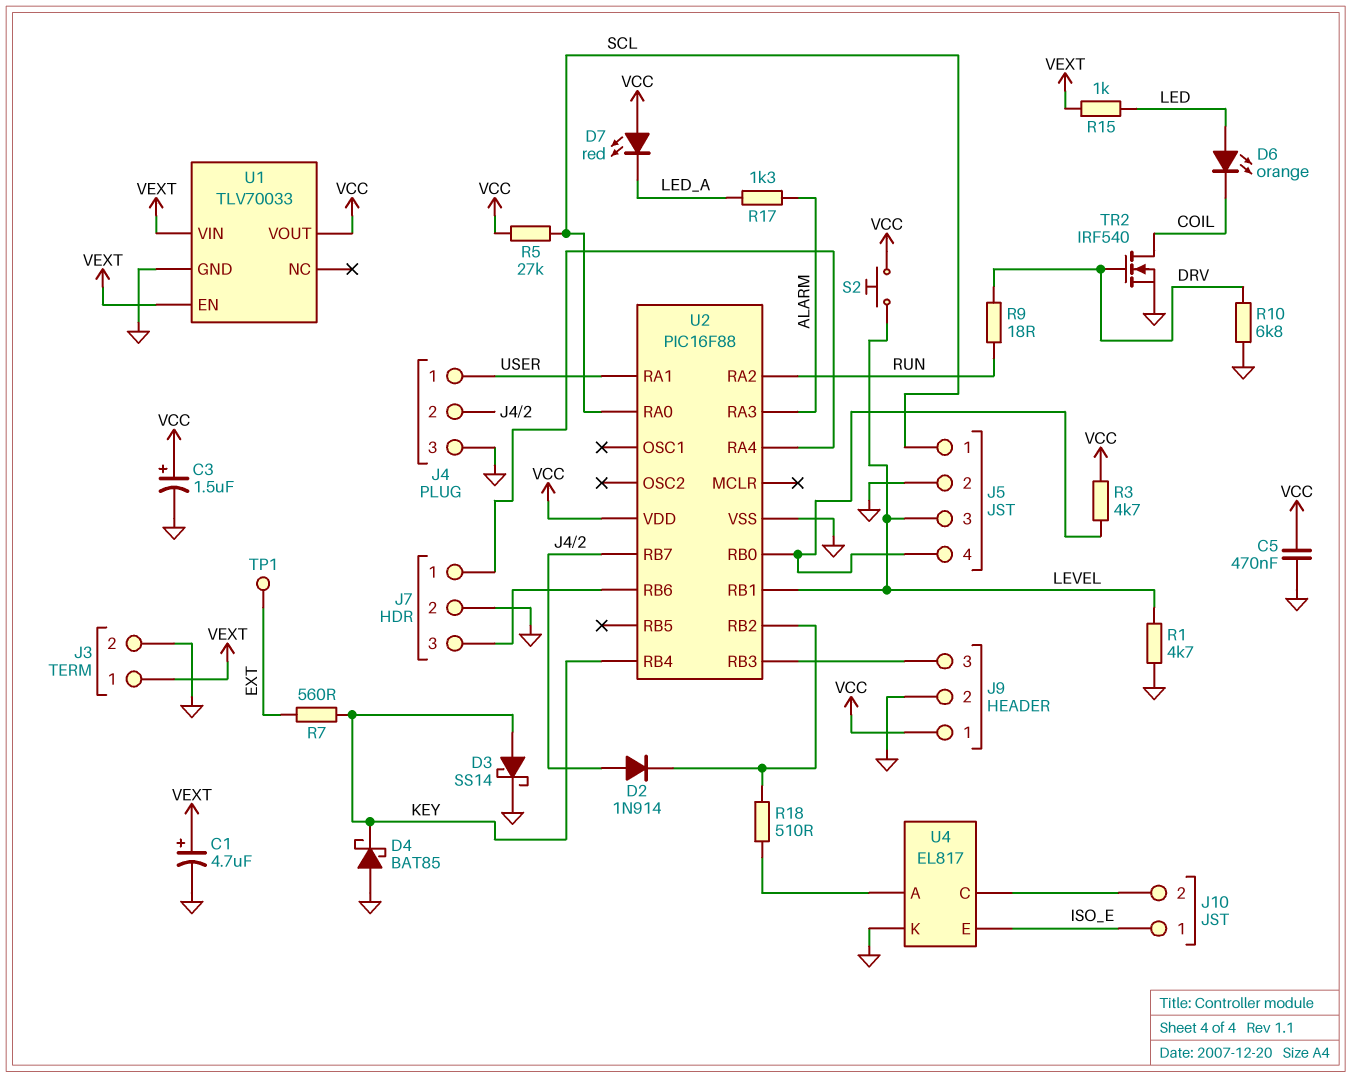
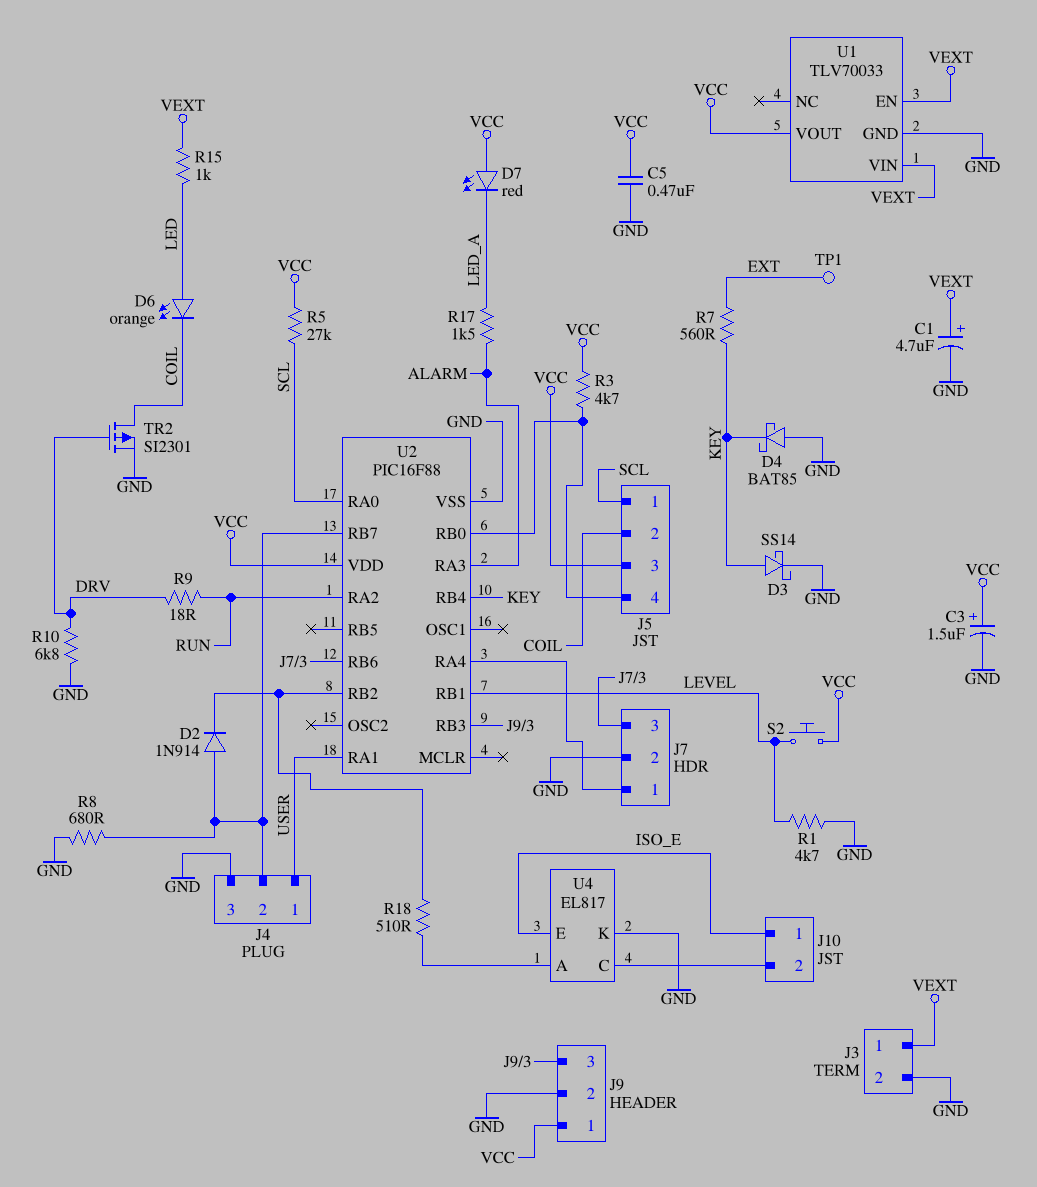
J5 pin 2: GND -> COIL
J5 pin 3: LEVEL -> VCC
R8: none -> 680 (GND, J4/2)
R17: 1.3k (ALARM, LED_A) -> 1.5k (ALARM, LED_A)
TR2: NMOS IRF540 (G DRV, D COIL, S GND) -> PMOS SI2301 (G DRV, D COIL, S GND)

